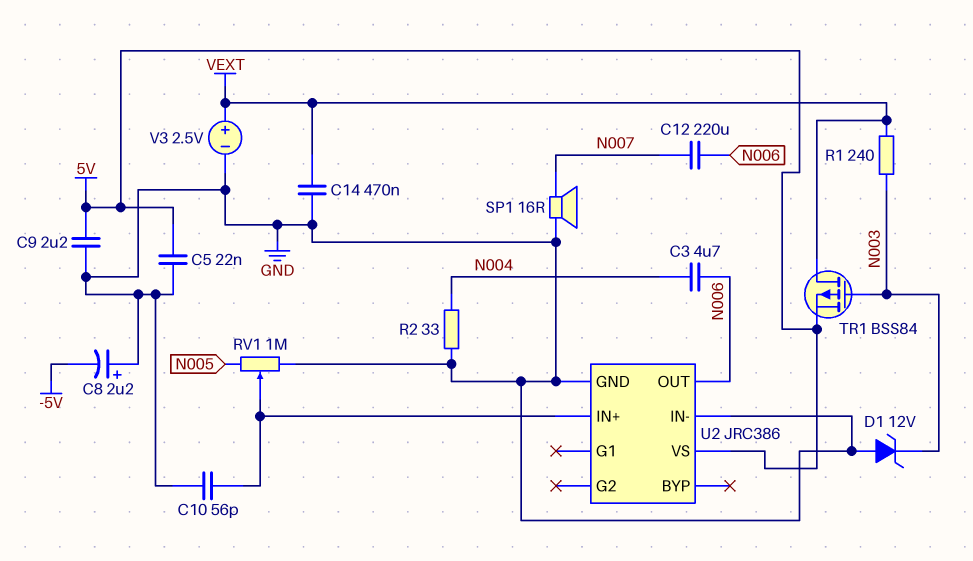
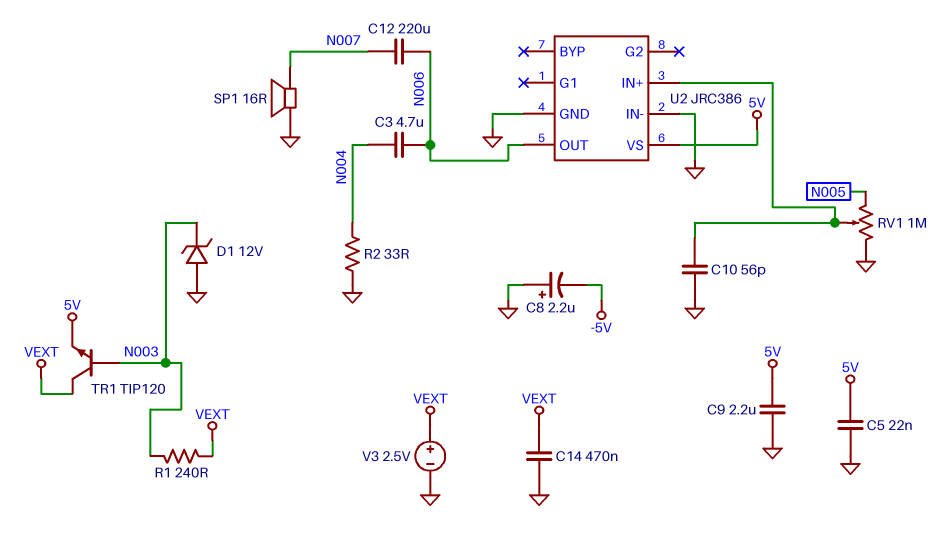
TR1: PMOS BSS84 (G N003, D VEXT, S 5V) -> NPN TIP120 (B N003, C VEXT, E 5V)

